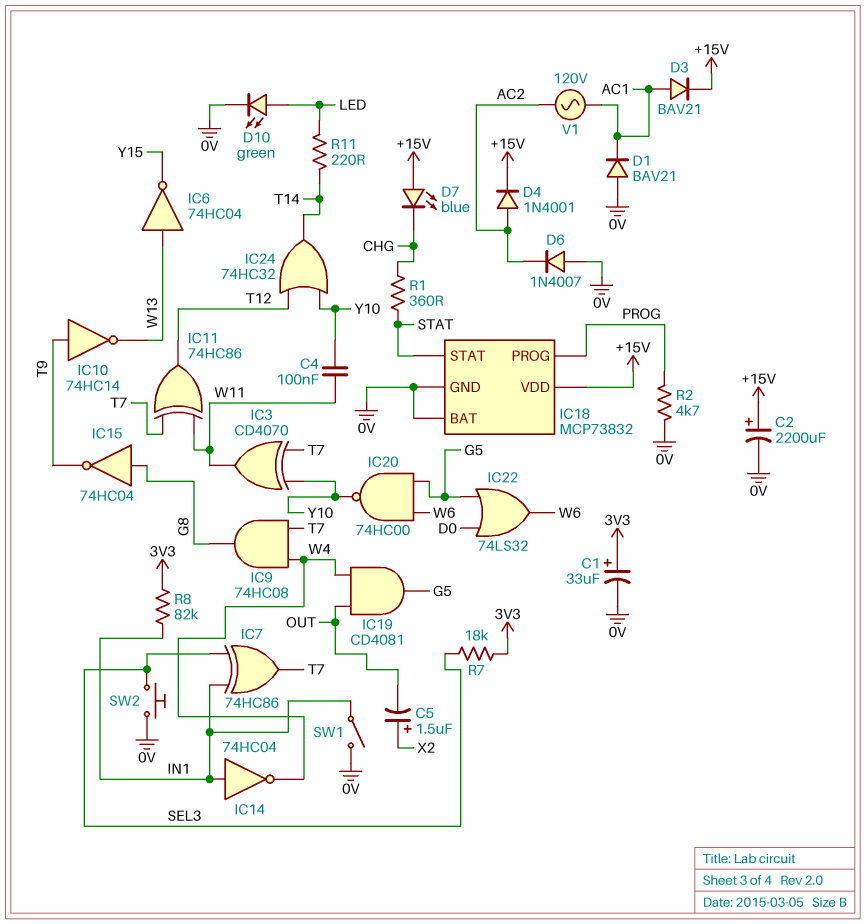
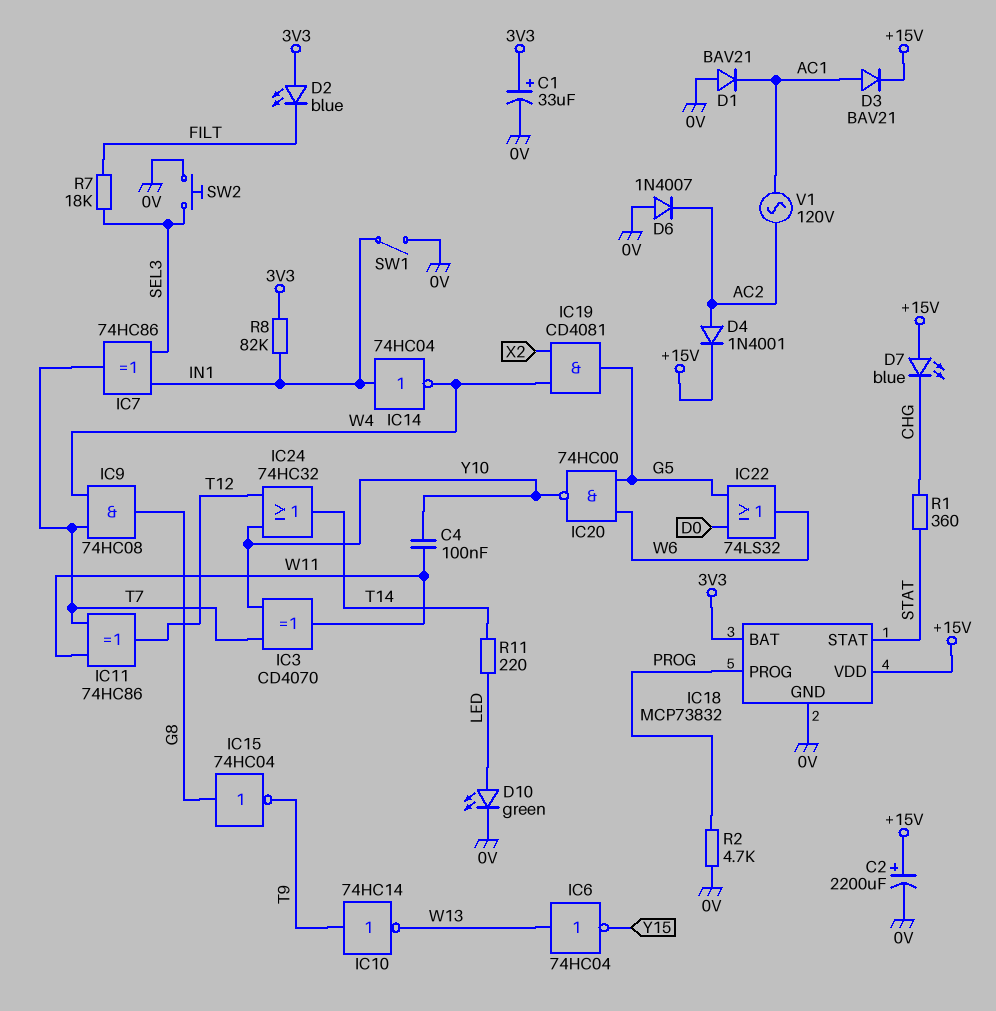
C5: 1.5uF (plus X2, minus OUT) -> none
D2: none -> LED blue (A 3V3, K FILT)
IC18 pin BAT: 0V -> 3V3
IC19: AND CD4081 (in OUT, in W4, out G5) -> AND CD4081 (in W4, in X2, out G5)
R7: 18k (3V3, SEL3) -> 18k (FILT, SEL3)

